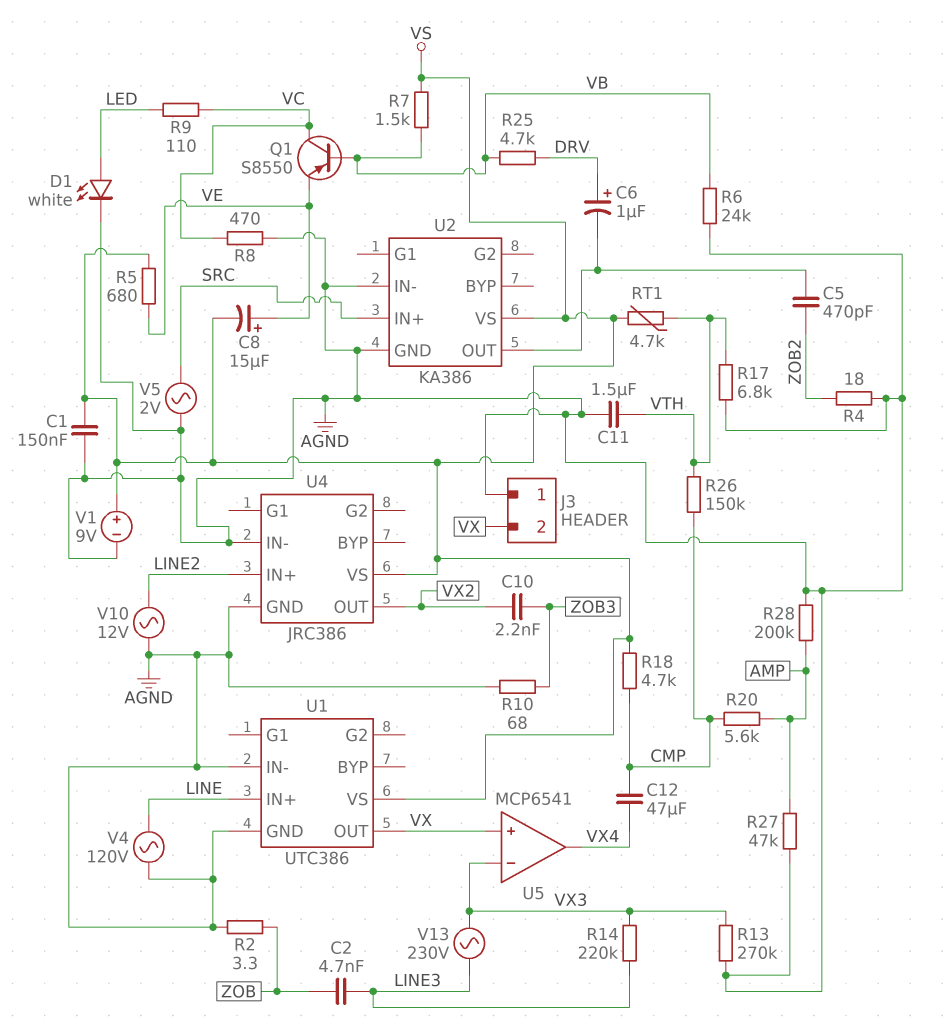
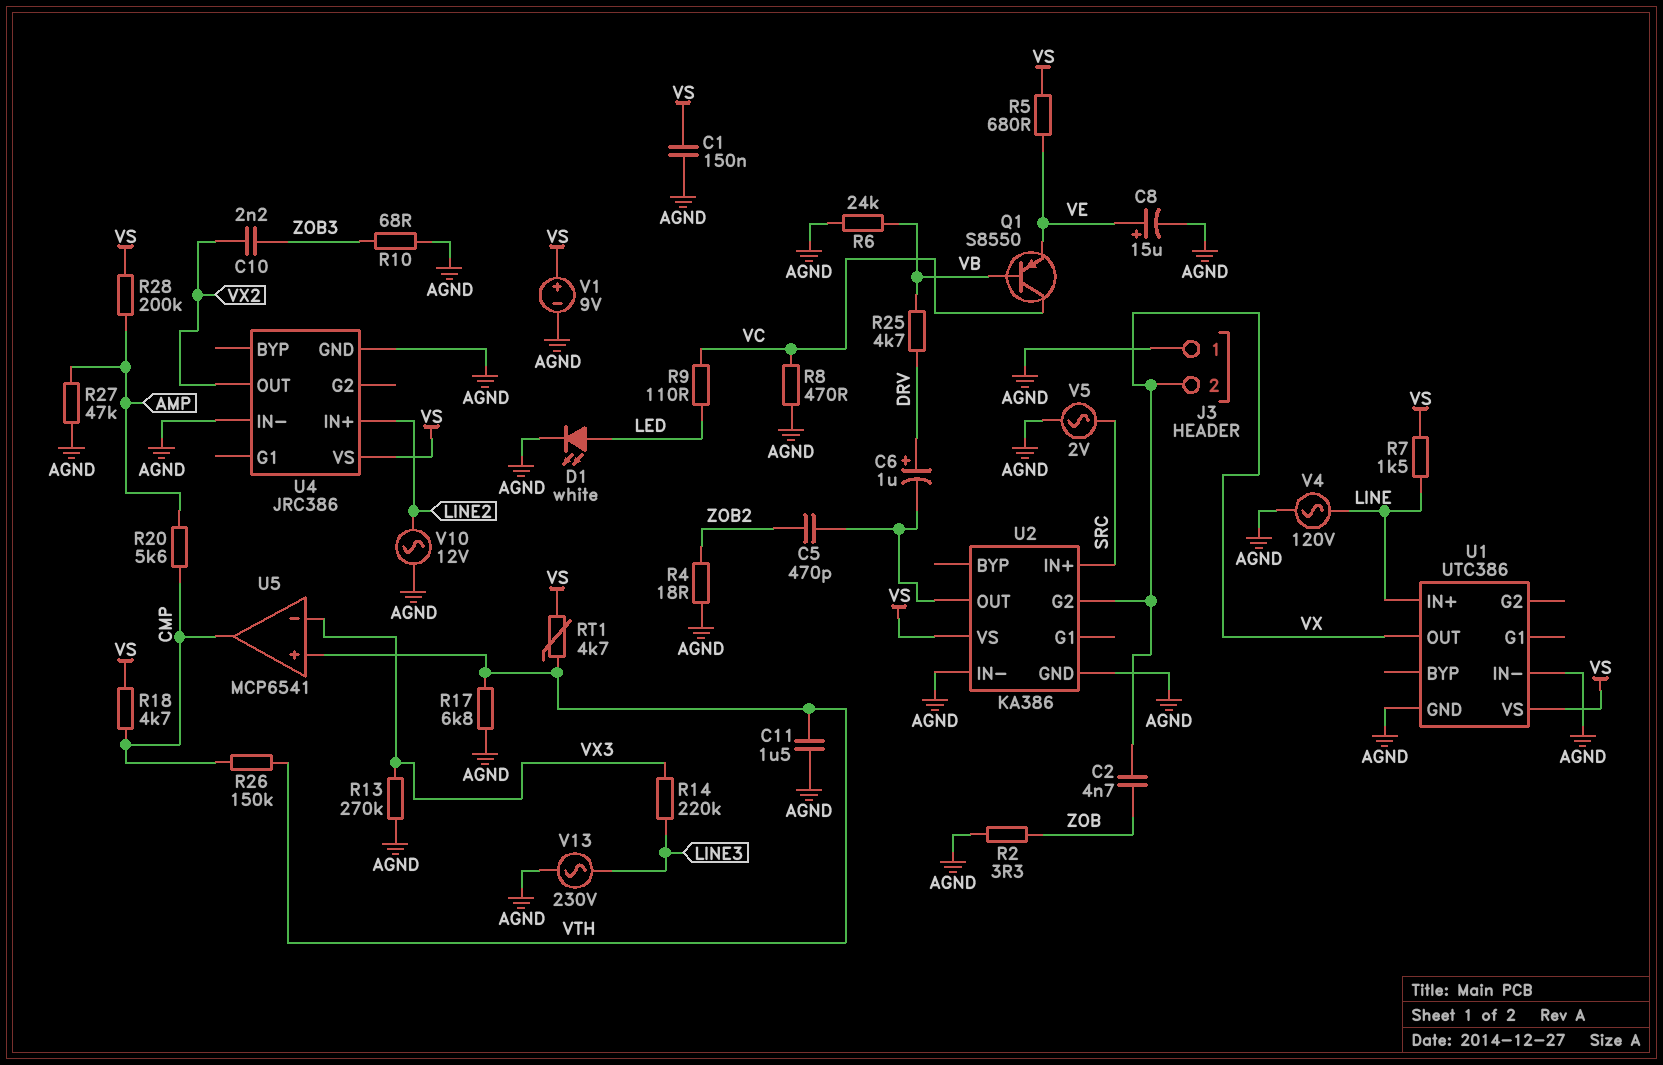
C2: 4.7nF (LINE3, ZOB) -> 4.7nF (VX, ZOB)
C8: 15uF (plus VE, minus VS) -> 15uF (plus VE, minus AGND)
C12: 47uF (CMP, VX4) -> none
R7: 1.5k (VB, VS) -> 1.5k (LINE, VS)
R28: 200k (AGND, AMP) -> 200k (AMP, VS)
U2 pin G2: none -> VX
U5 pin in+: VX -> VTH
U5 pin out: VX4 -> CMP
V13: AC 230V (LINE3, VX3) -> AC 230V (AGND, LINE3)

